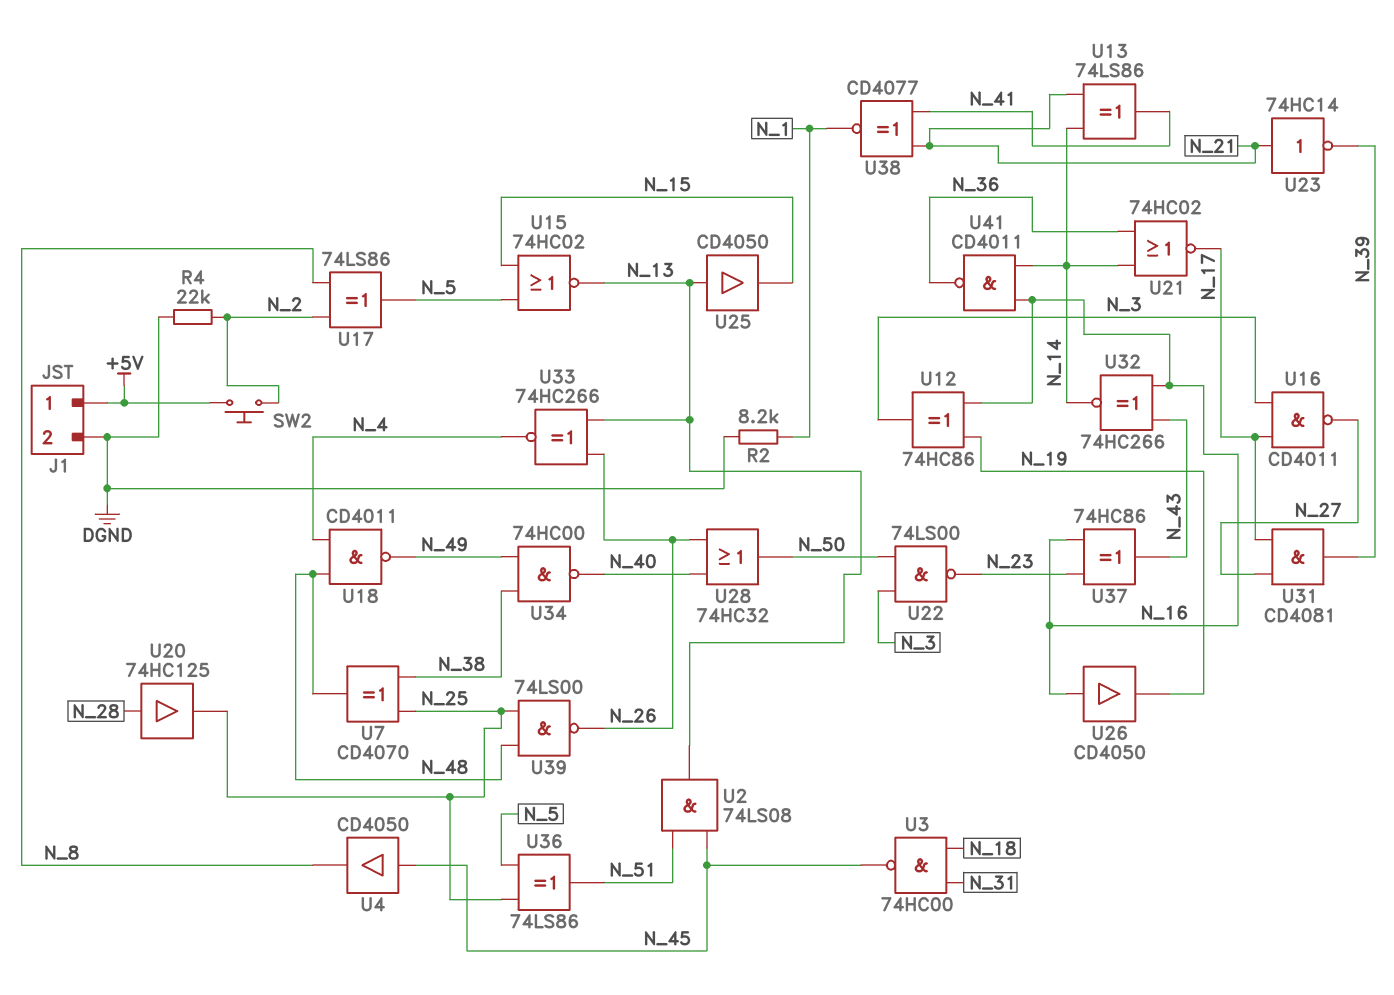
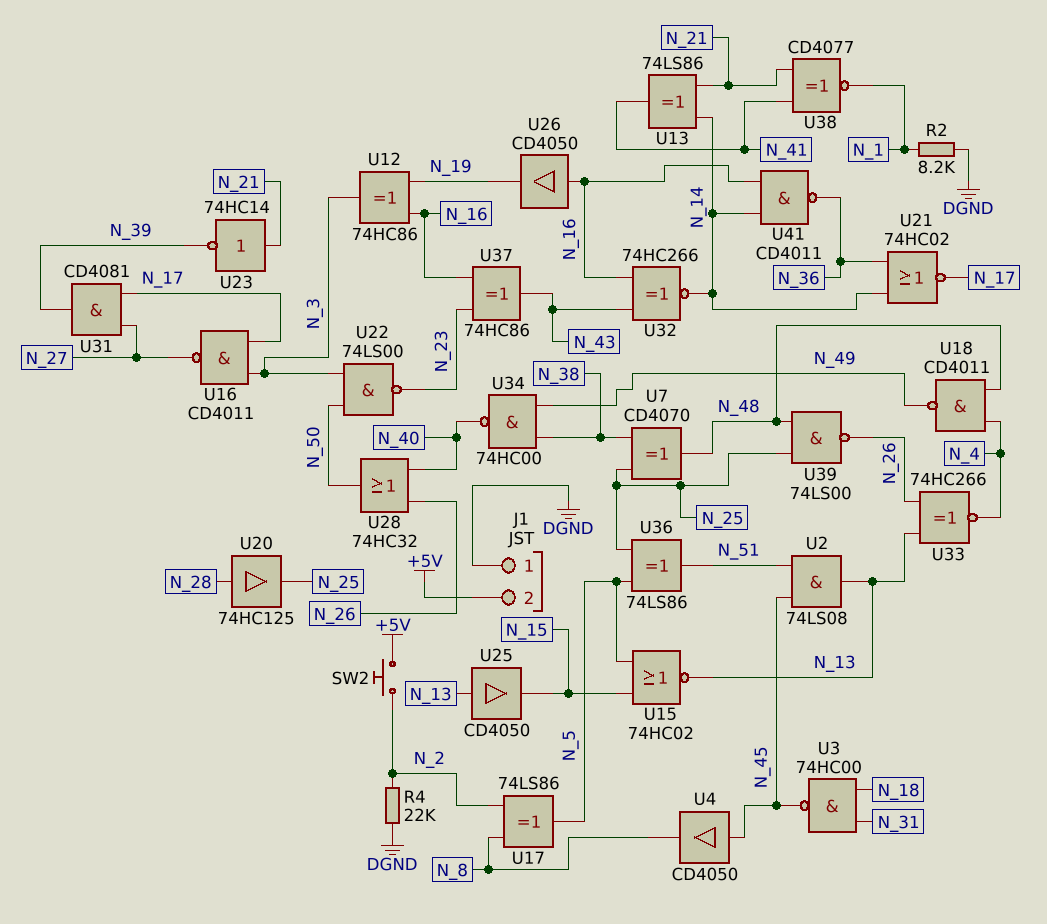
J1 pin 1: +5V -> DGND
J1 pin 2: DGND -> +5V

